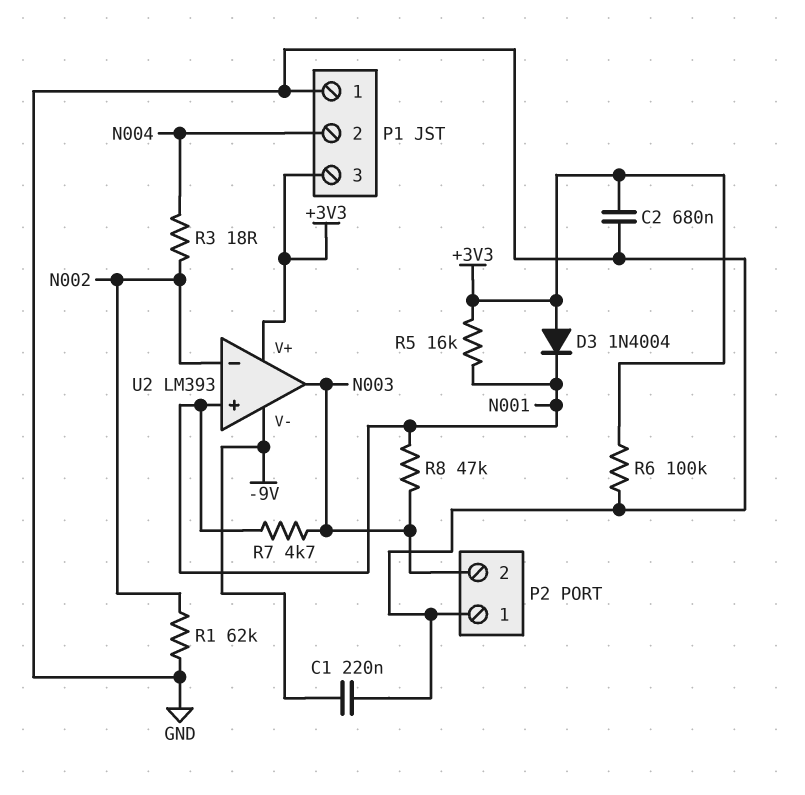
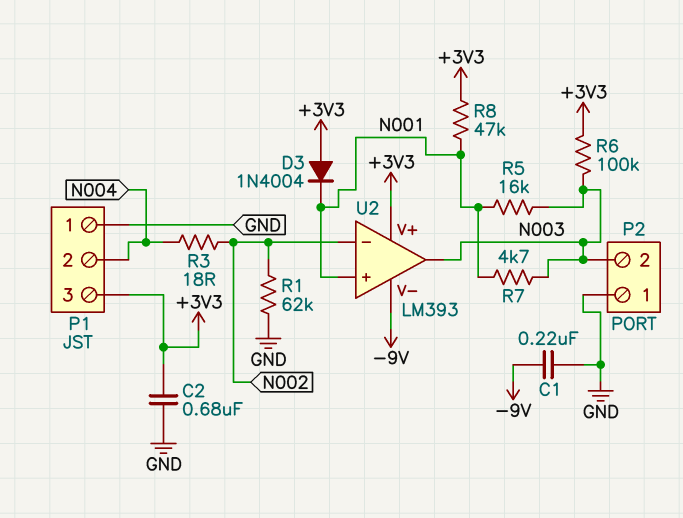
R5: 16k (+3V3, N001) -> 16k (N001, N003)
R6: 100k (+3V3, GND) -> 100k (+3V3, N003)
R8: 47k (N001, N003) -> 47k (+3V3, N001)

